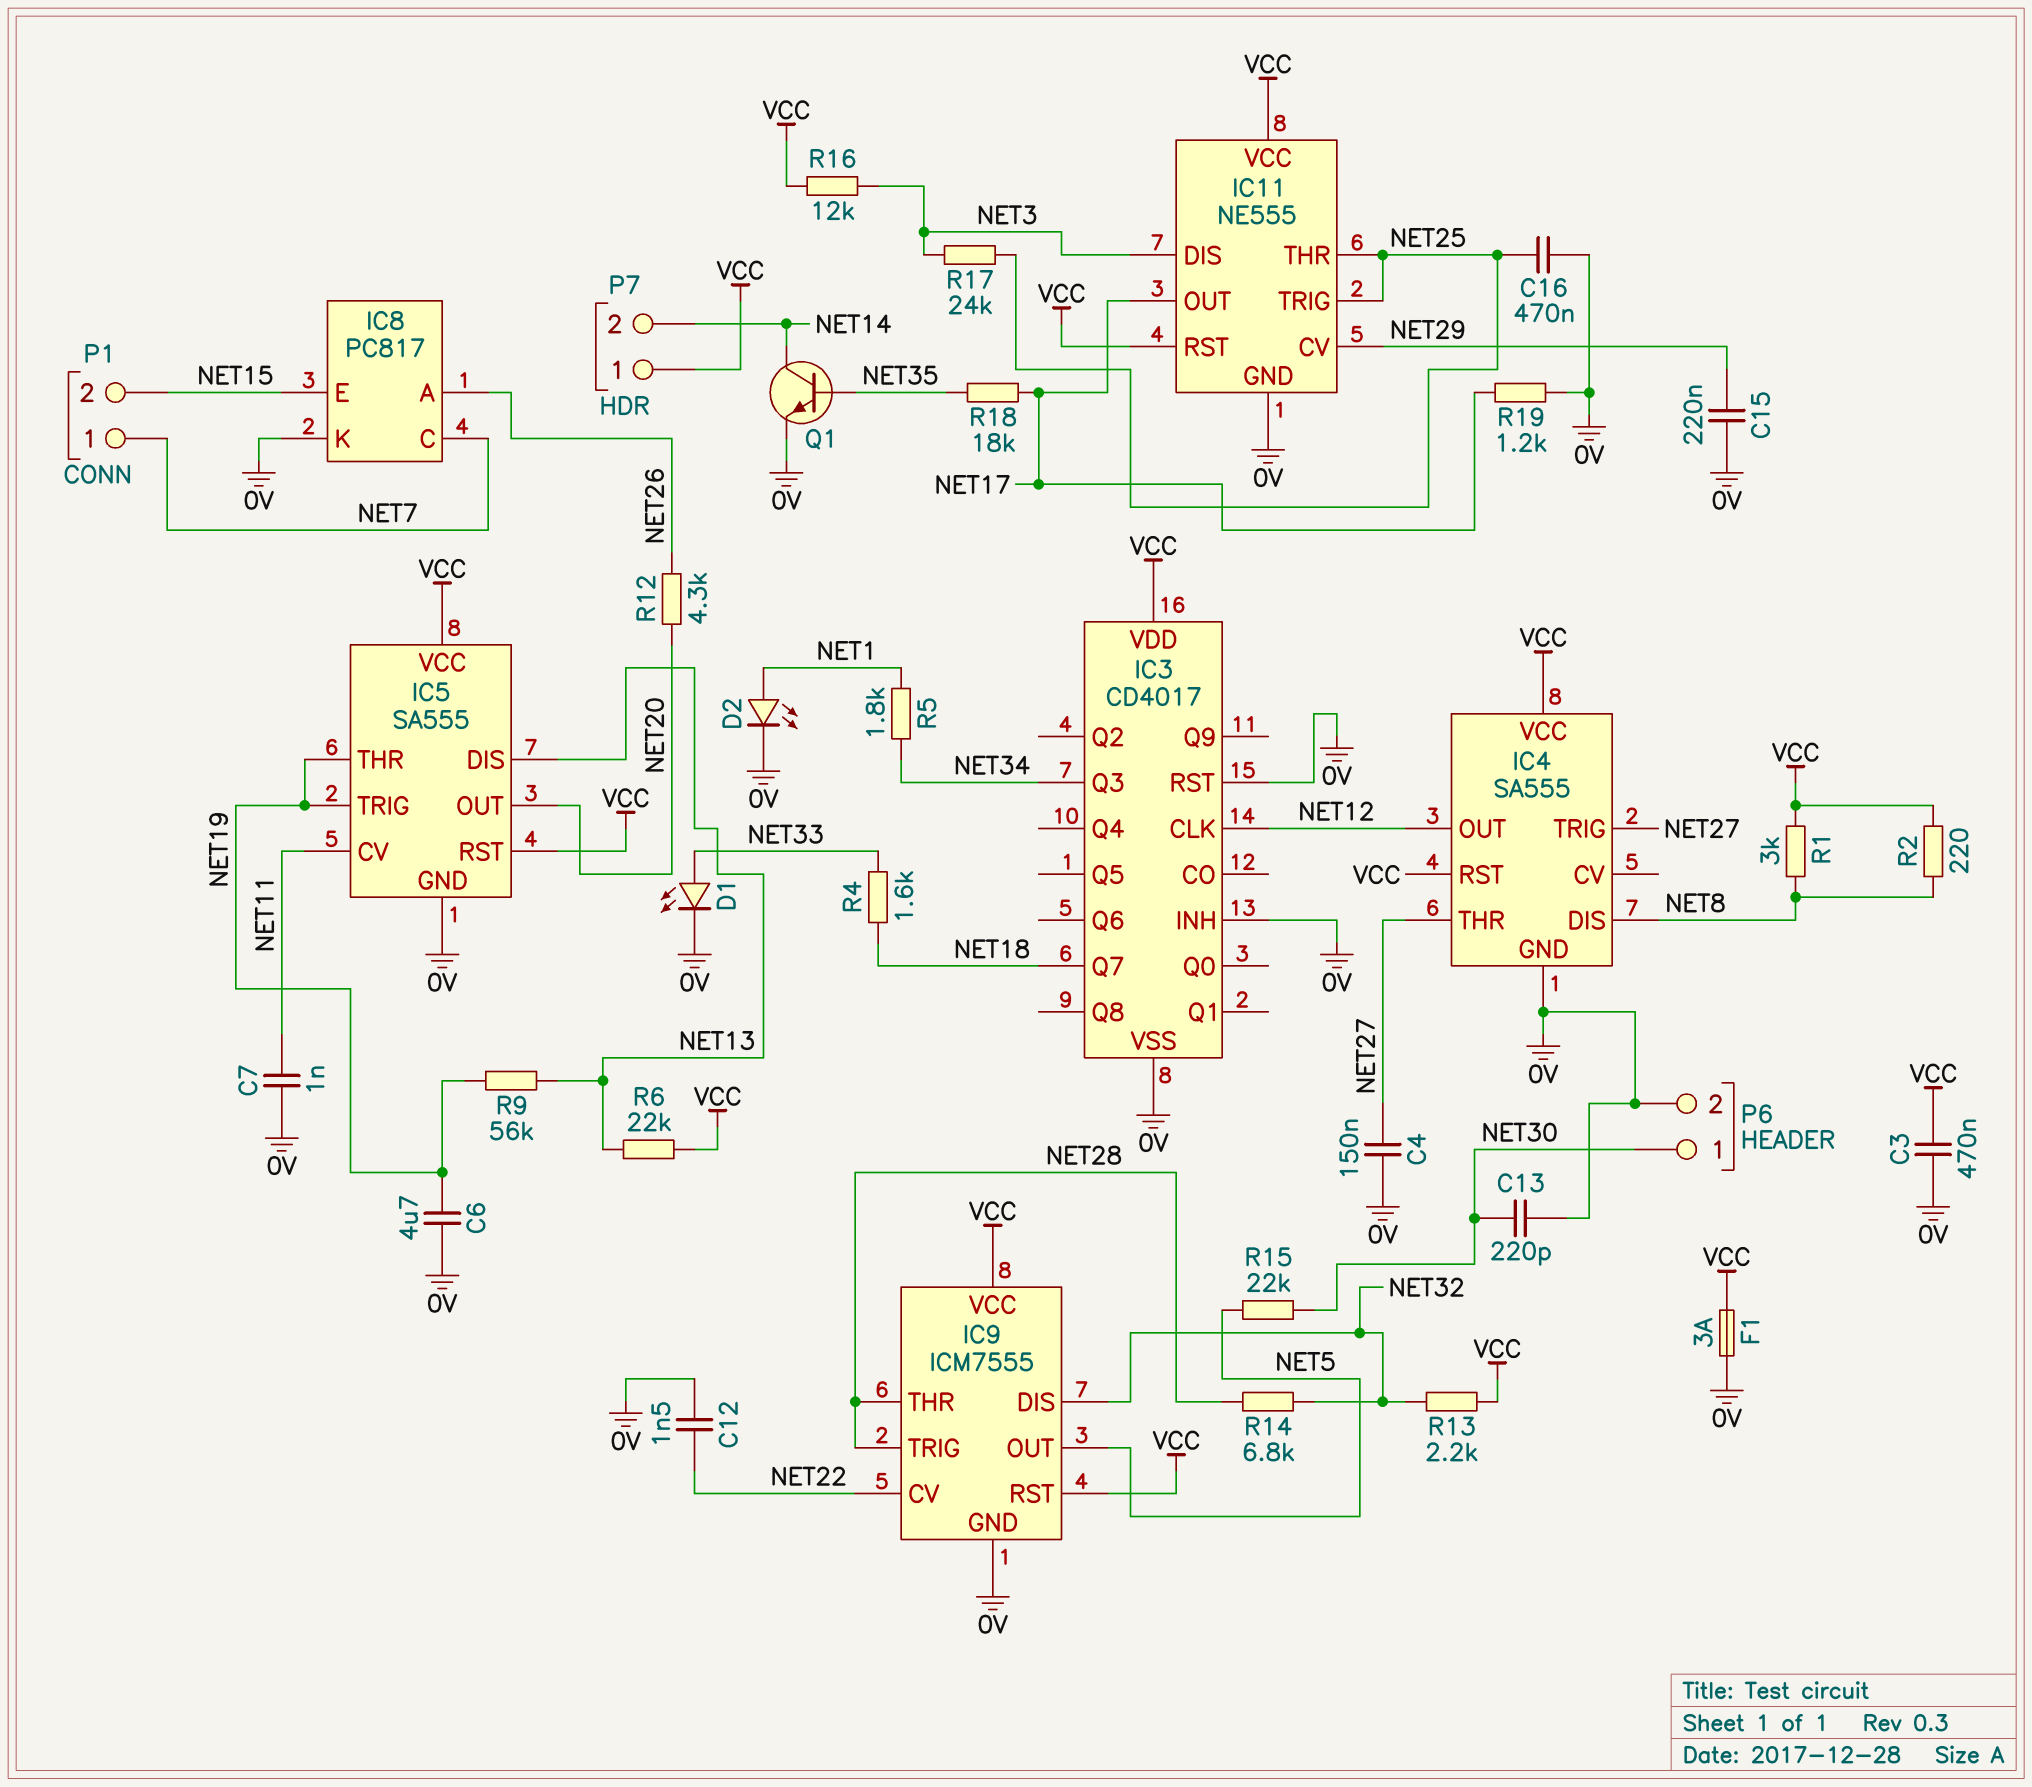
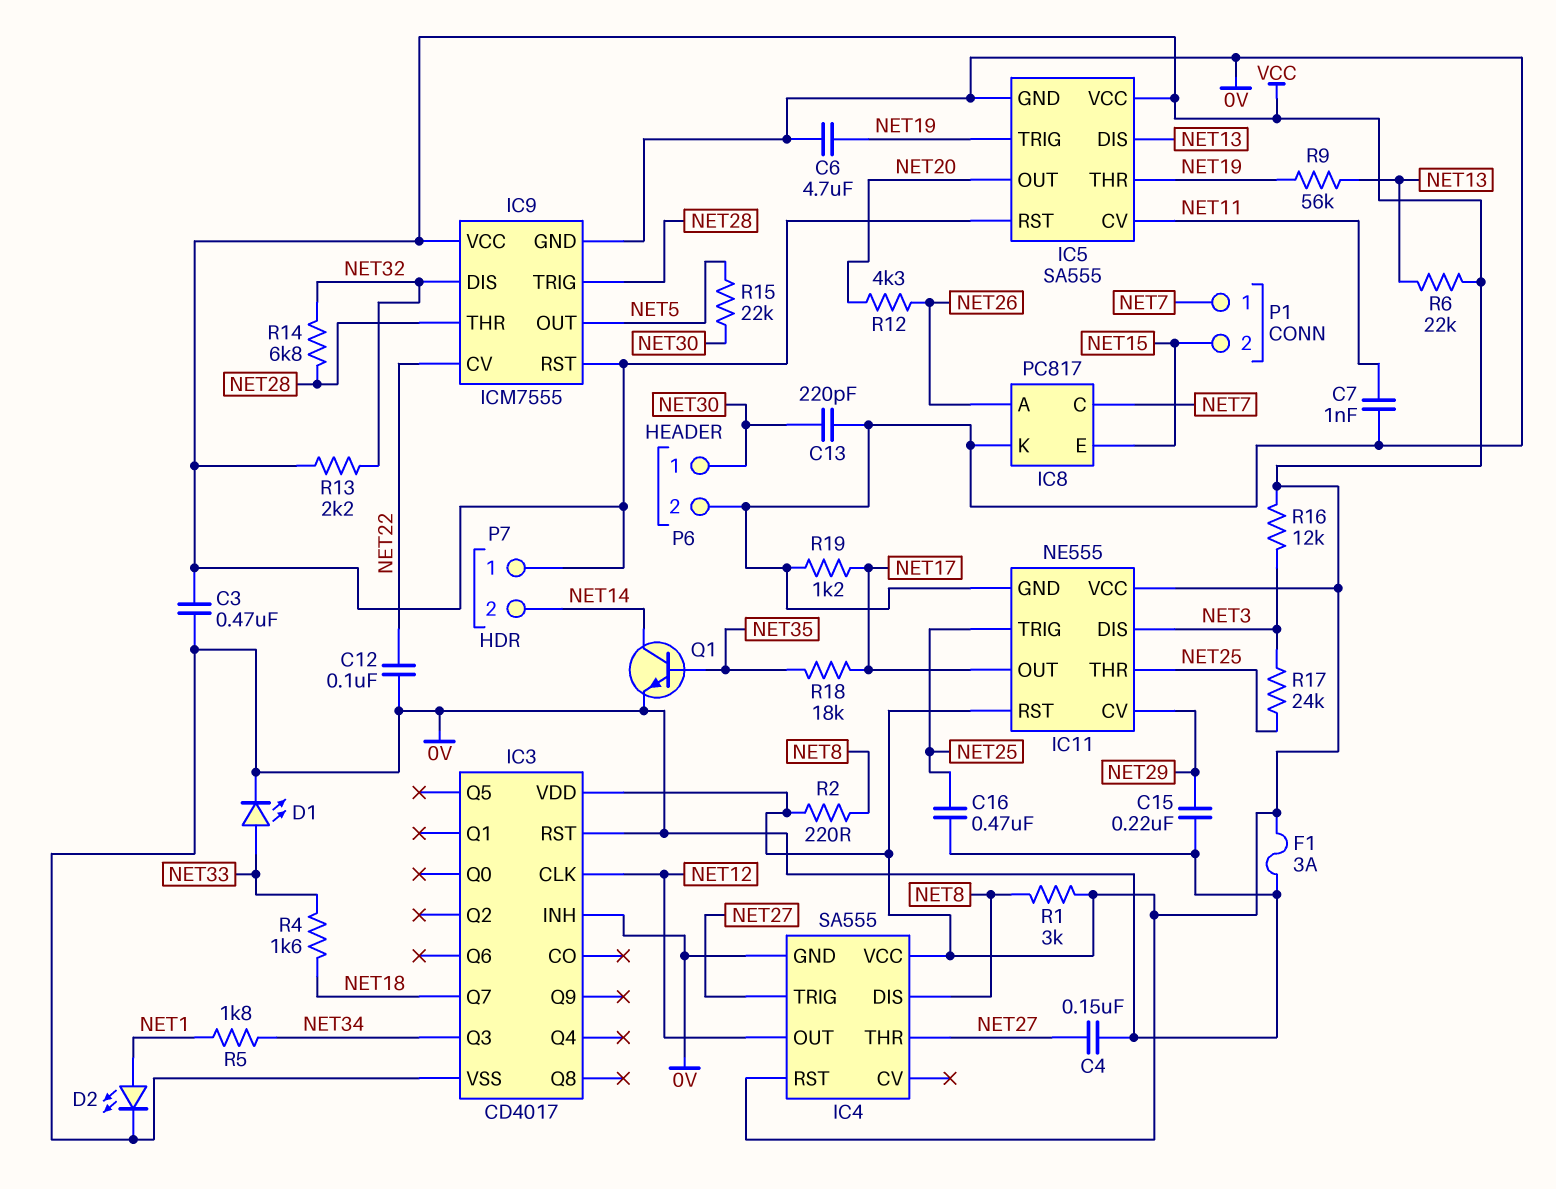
C12: 1.5nF (0V, NET22) -> 100nF (0V, NET22)

